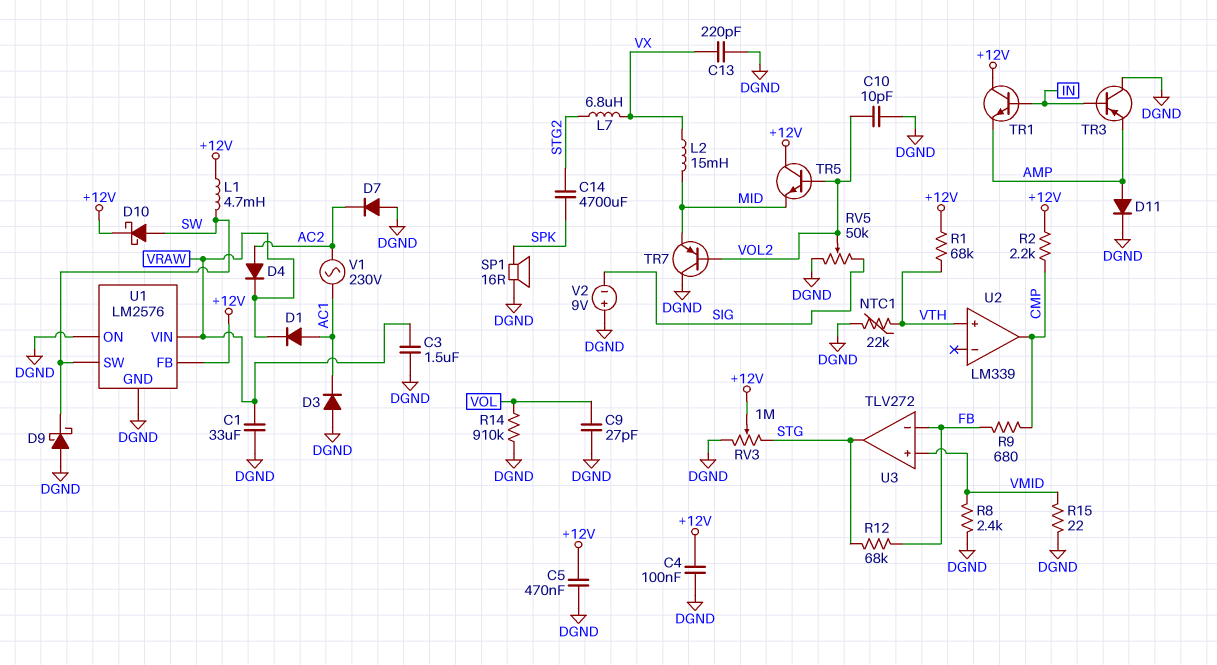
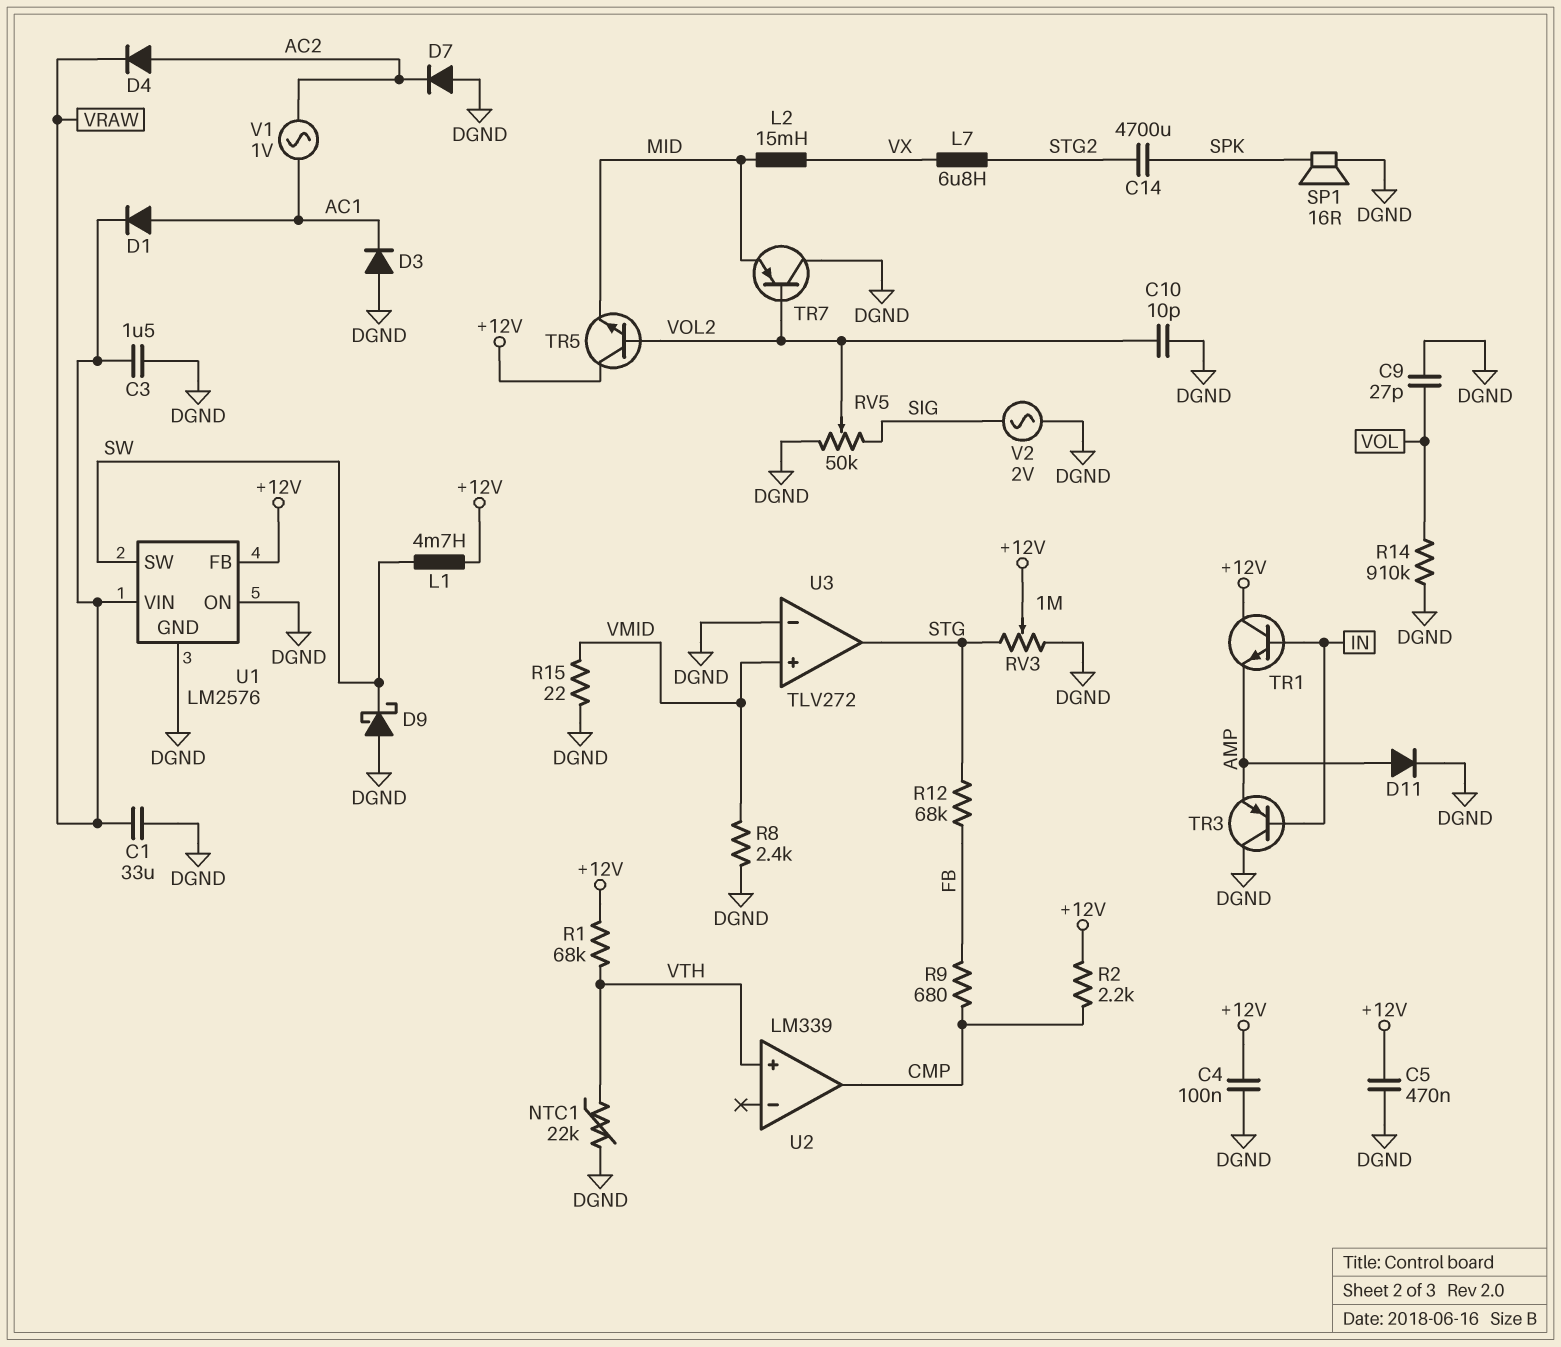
C13: 220pF (DGND, VX) -> none
D10: schottky (A SW, K +12V) -> none
U3 pin in-: FB -> DGND
V1: AC 230V (AC1, AC2) -> AC 1V (AC1, AC2)
V2: 9V (plus DGND, minus SIG) -> AC 2V (DGND, SIG)

